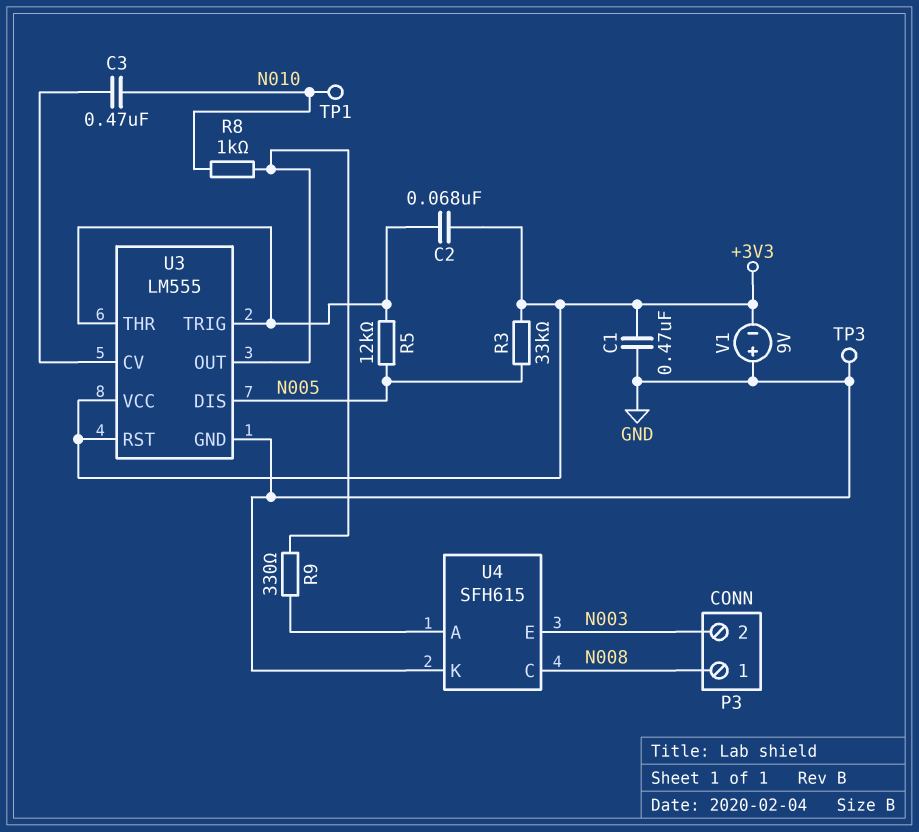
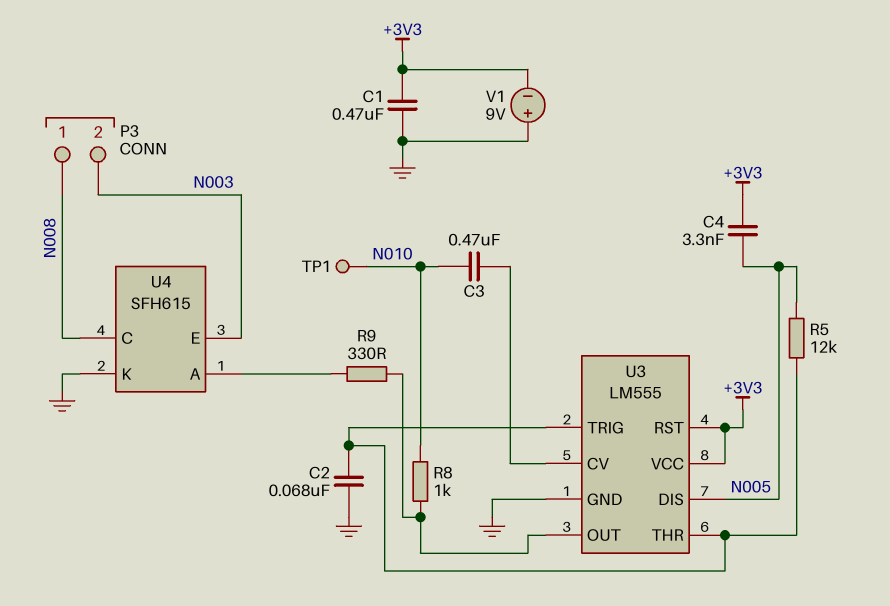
C2: 68nF (+3V3, U3/THR) -> 68nF (GND, U3/THR)
C4: none -> 3.3nF (+3V3, N005)
R3: 33k (+3V3, N005) -> none
TP3: test point (GND) -> none

